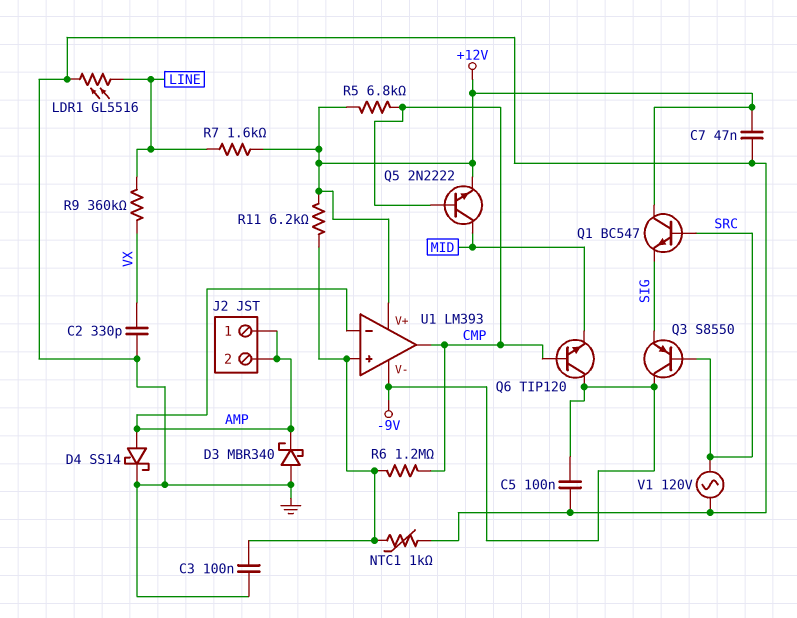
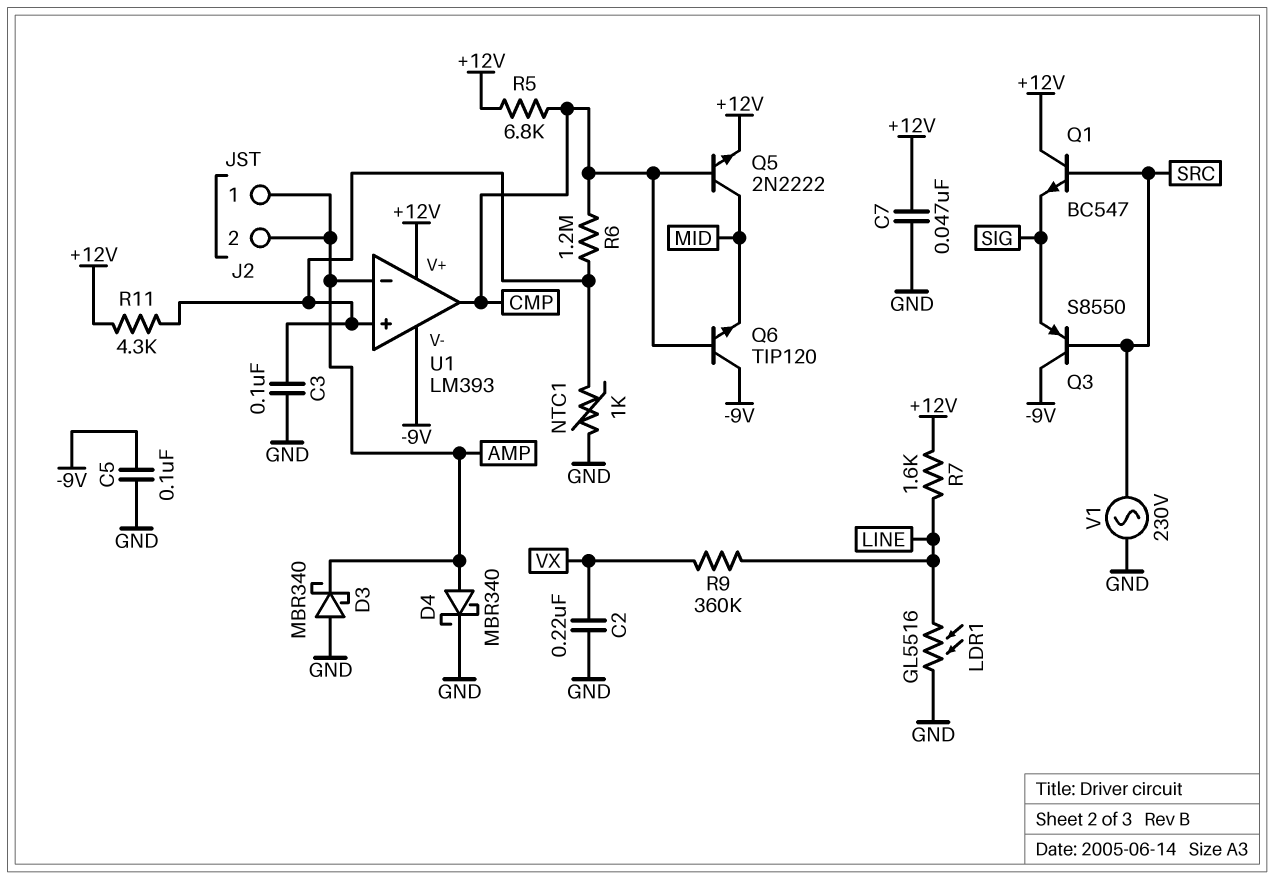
C2: 330pF (GND, VX) -> 220nF (GND, VX)
D4: schottky SS14 (A AMP, K GND) -> schottky MBR340 (A AMP, K GND)
R11: 6.2k (+12V, U1/in+) -> 4.3k (+12V, U1/in+)
V1: AC 120V (GND, SRC) -> AC 230V (GND, SRC)

